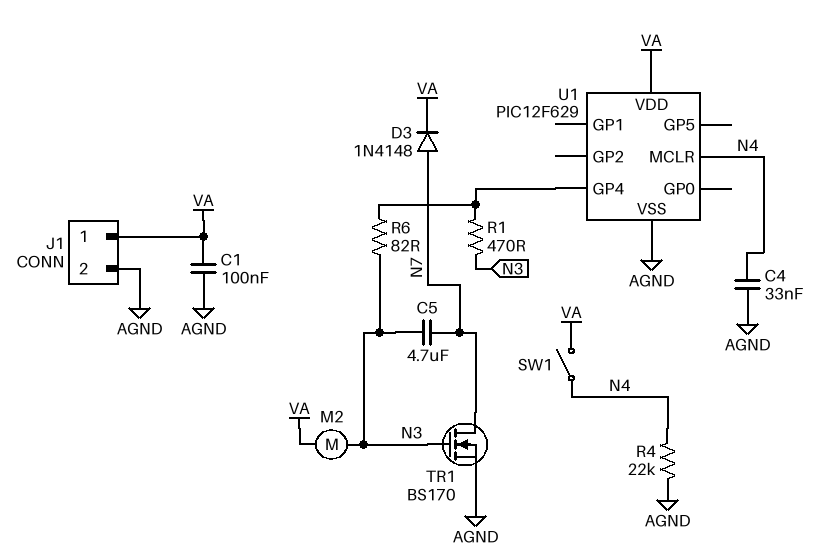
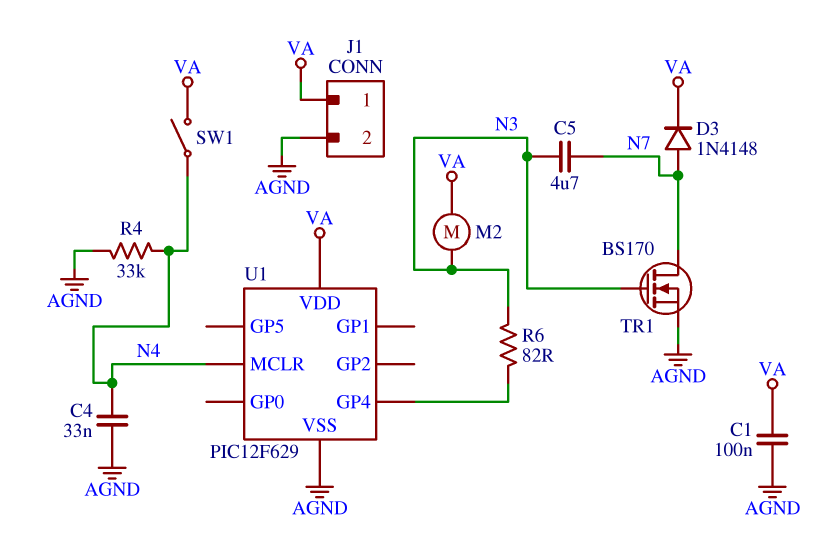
R1: 470 (N3, U1/GP4) -> none
R4: 22k (AGND, N4) -> 33k (AGND, N4)

